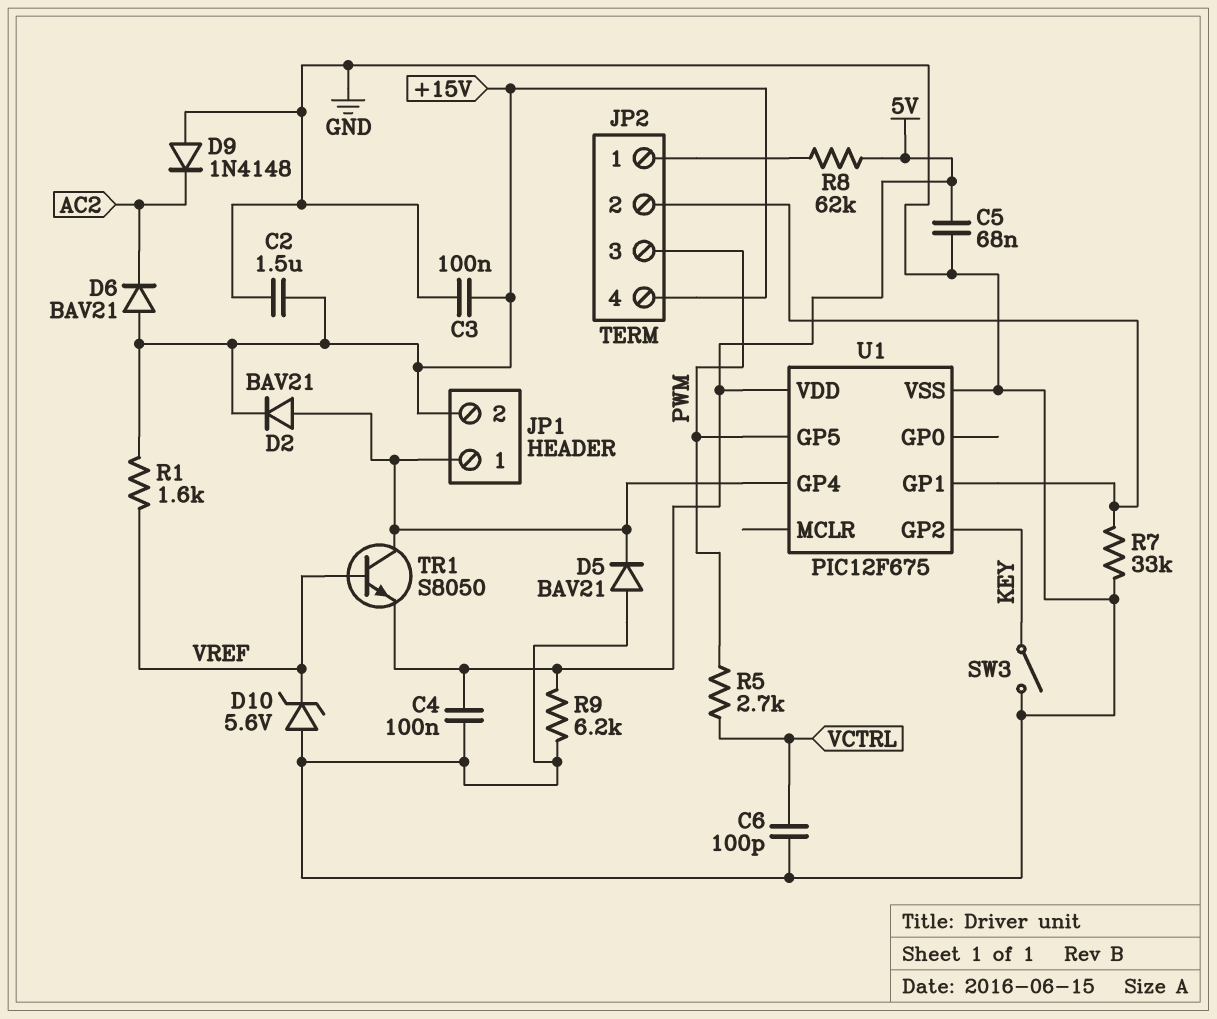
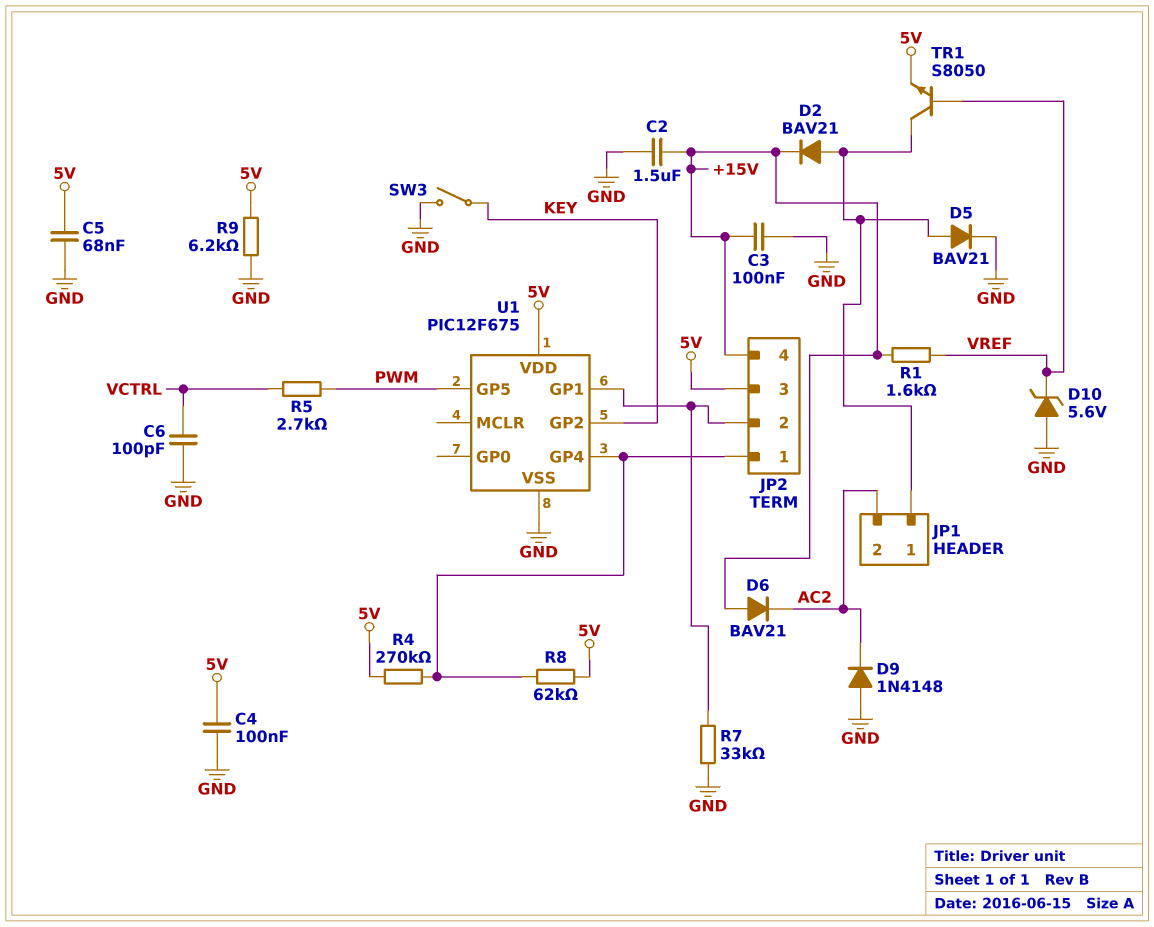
D5: diode BAV21 (A GND, K JP1/1) -> diode BAV21 (A JP1/1, K GND)
JP1 pin 2: +15V -> AC2
JP2 pin 3: PWM -> 5V
R4: none -> 270k (5V, JP2/1)
U1 pin GP4: JP1/1 -> JP2/1

